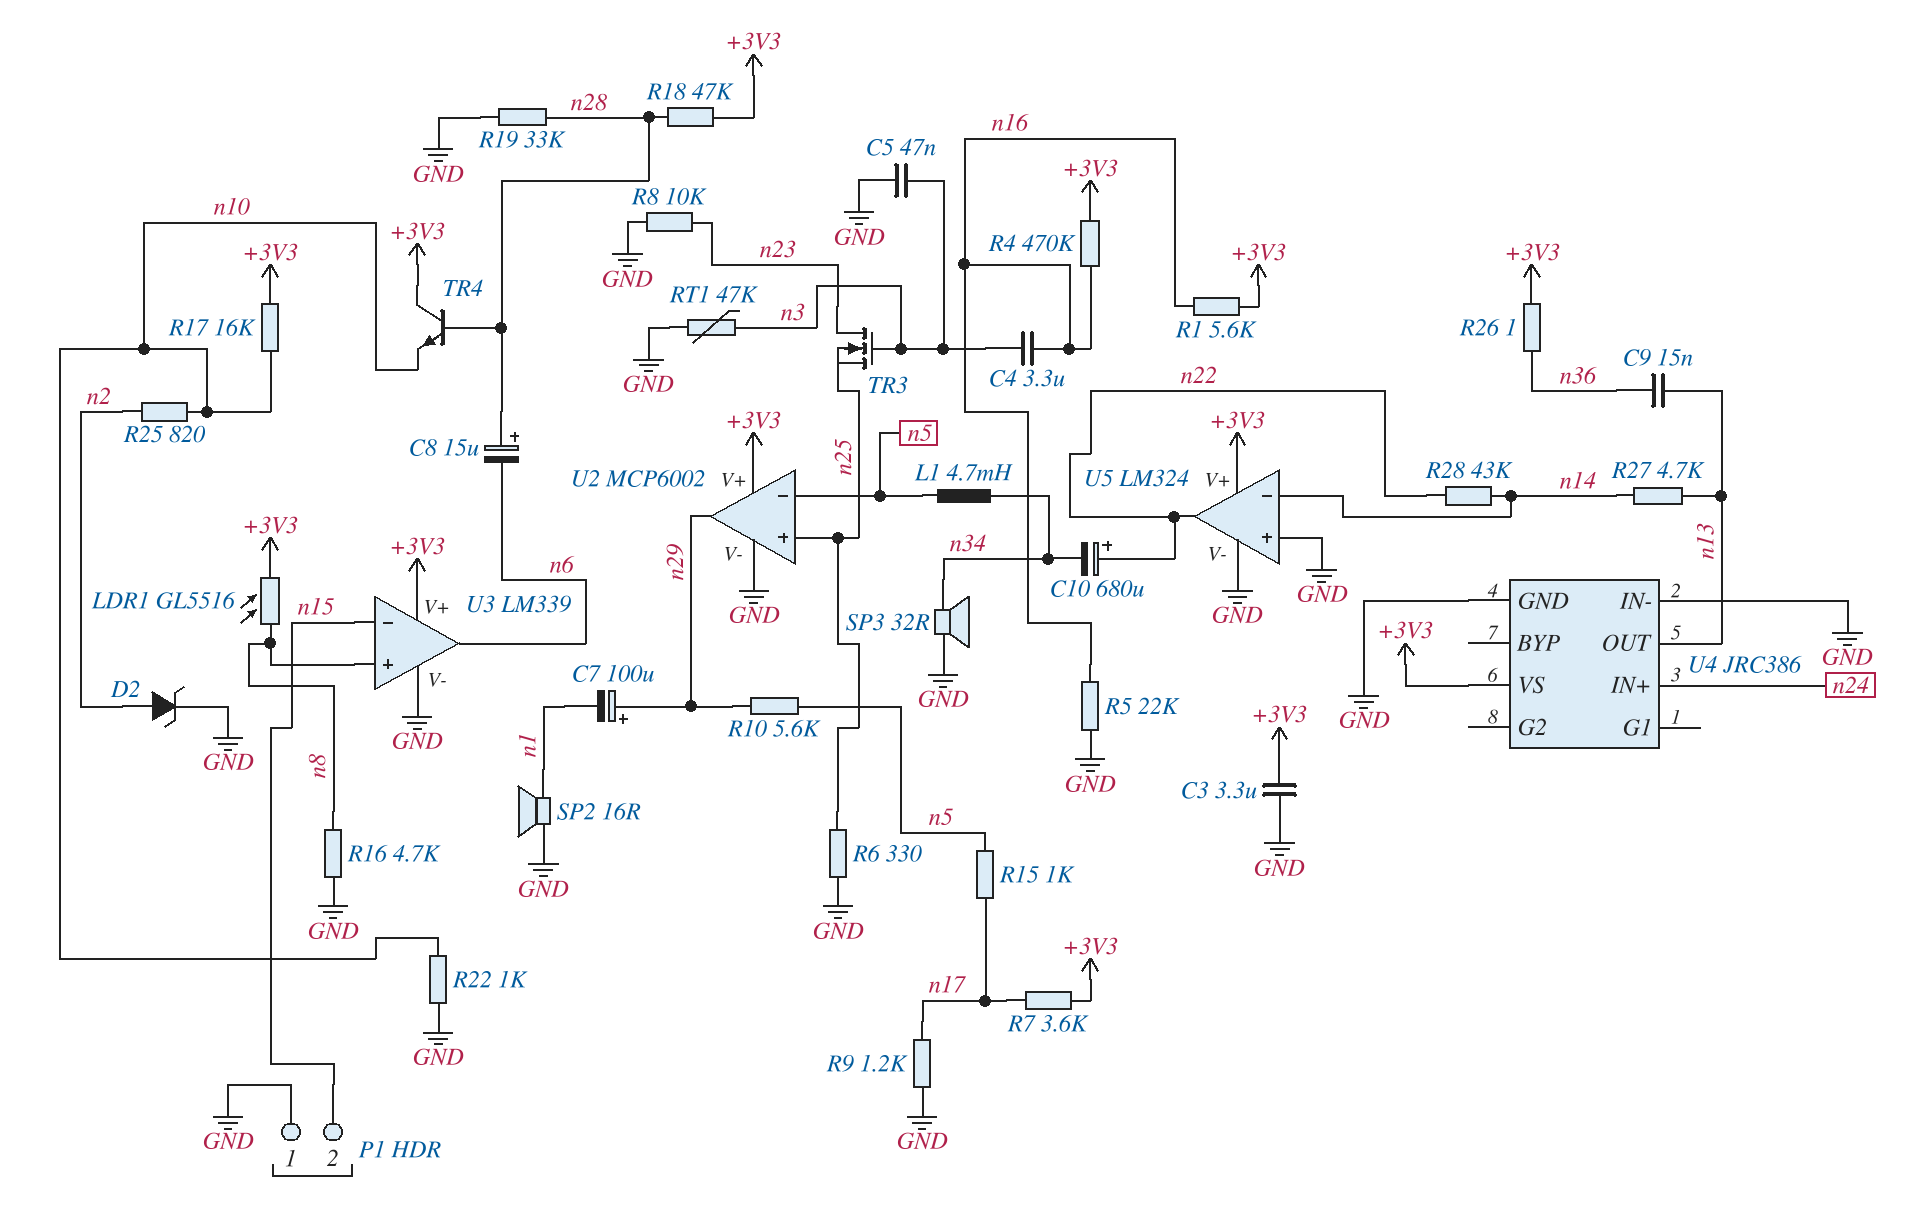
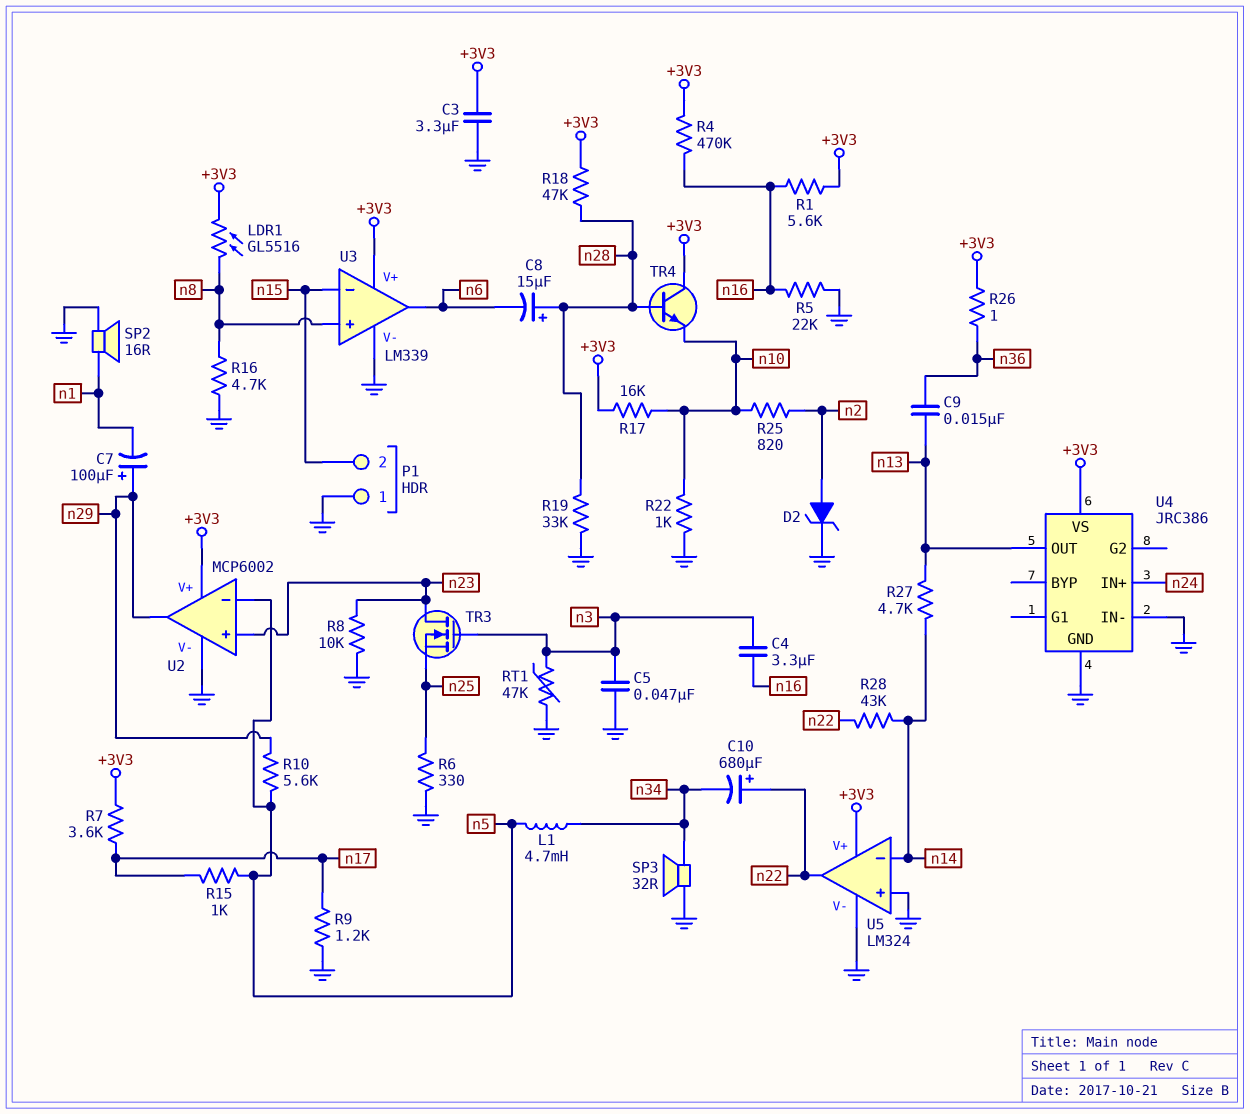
U2 pin in+: n25 -> n23

